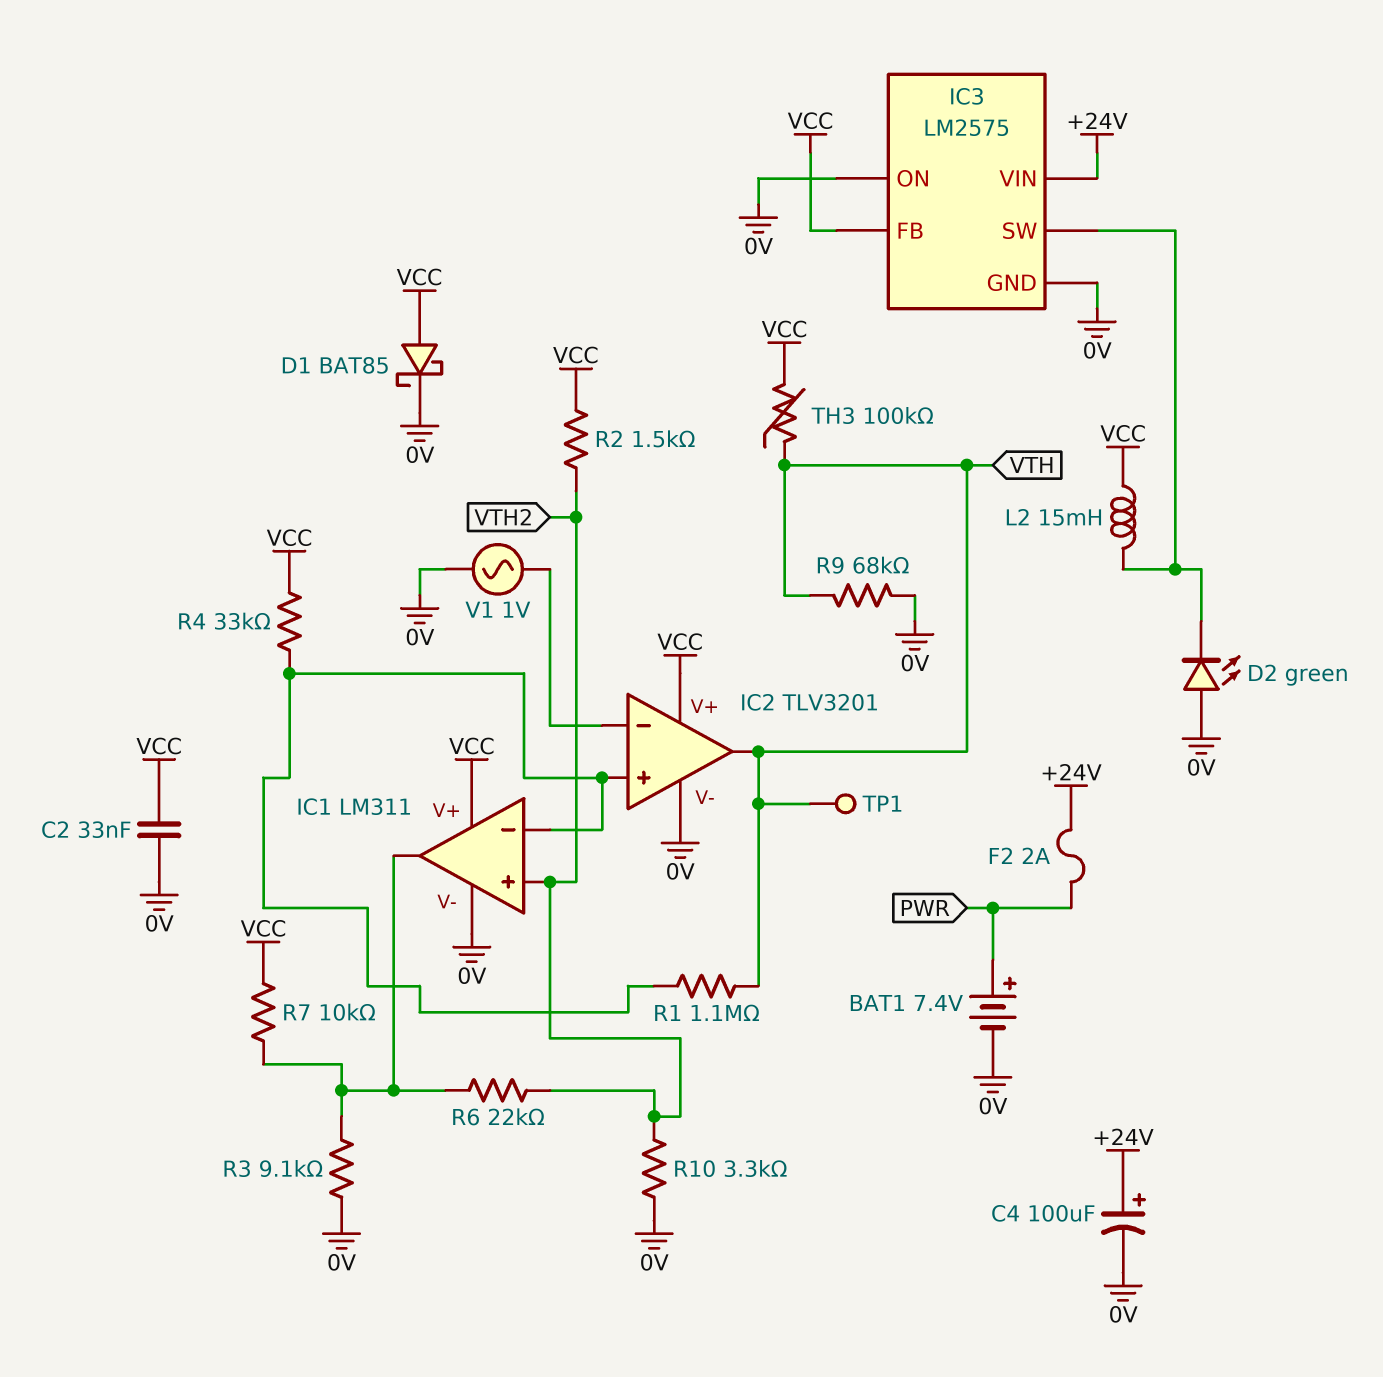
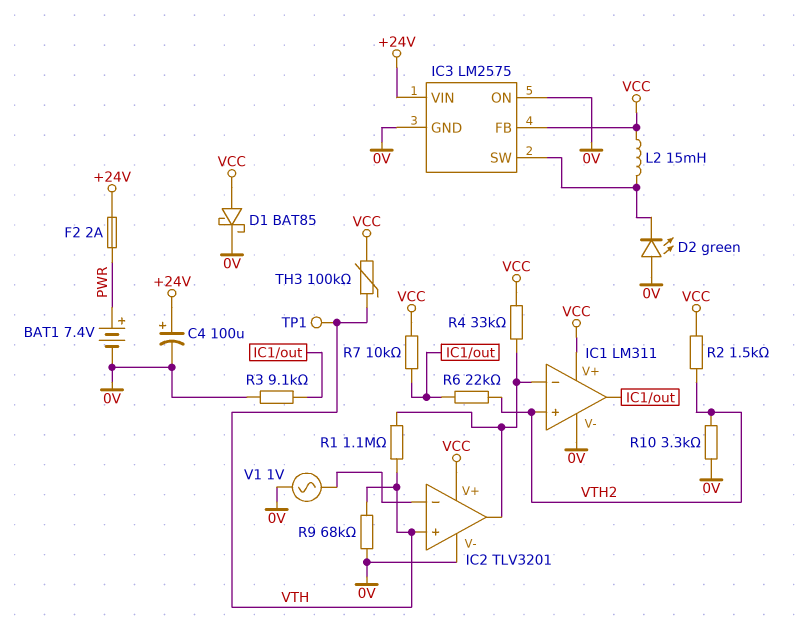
C2: 33nF (0V, VCC) -> none
IC2 pin in+: IC1/in- -> VTH
IC2 pin out: VTH -> IC1/in-

